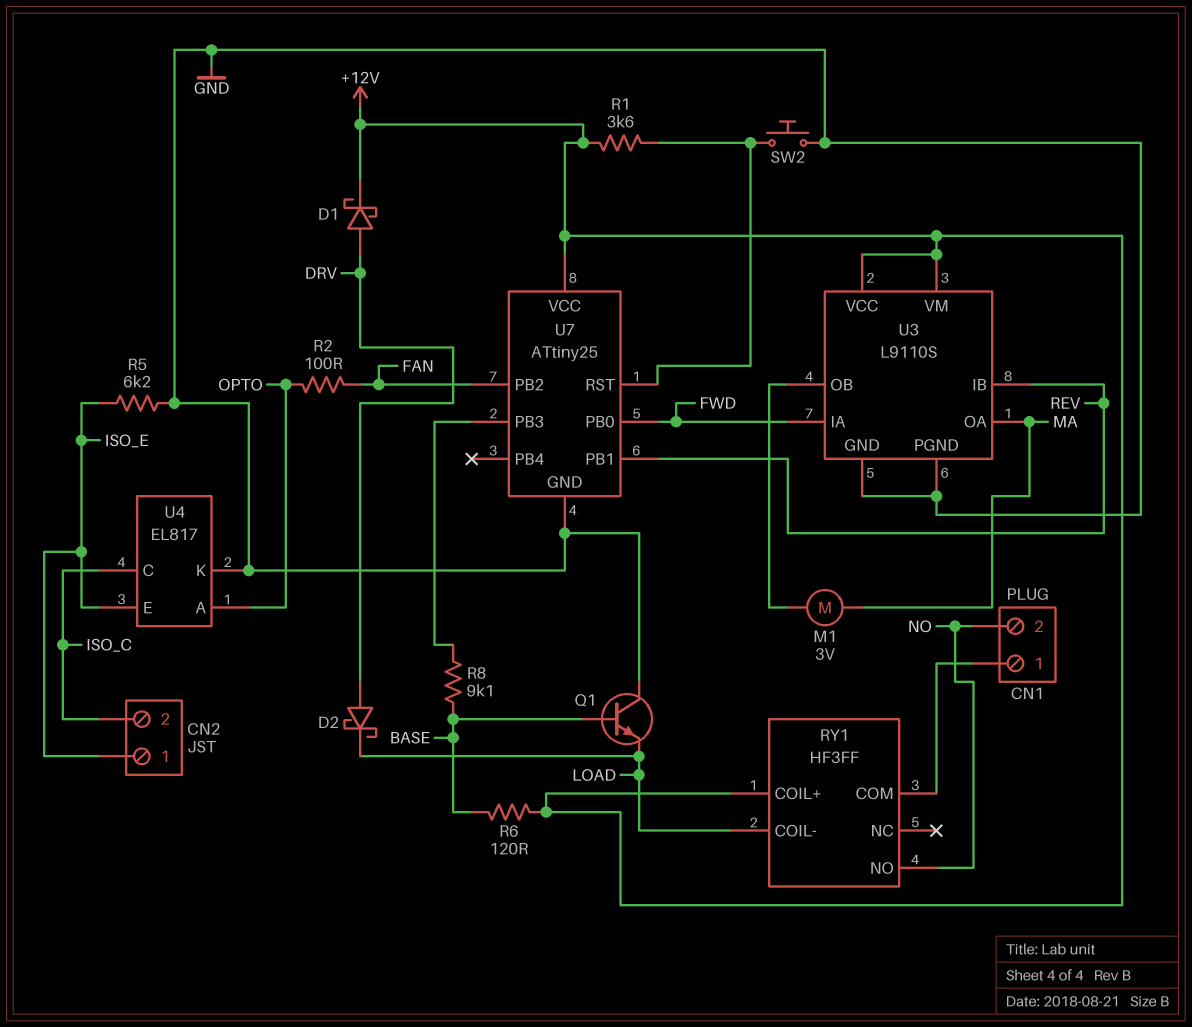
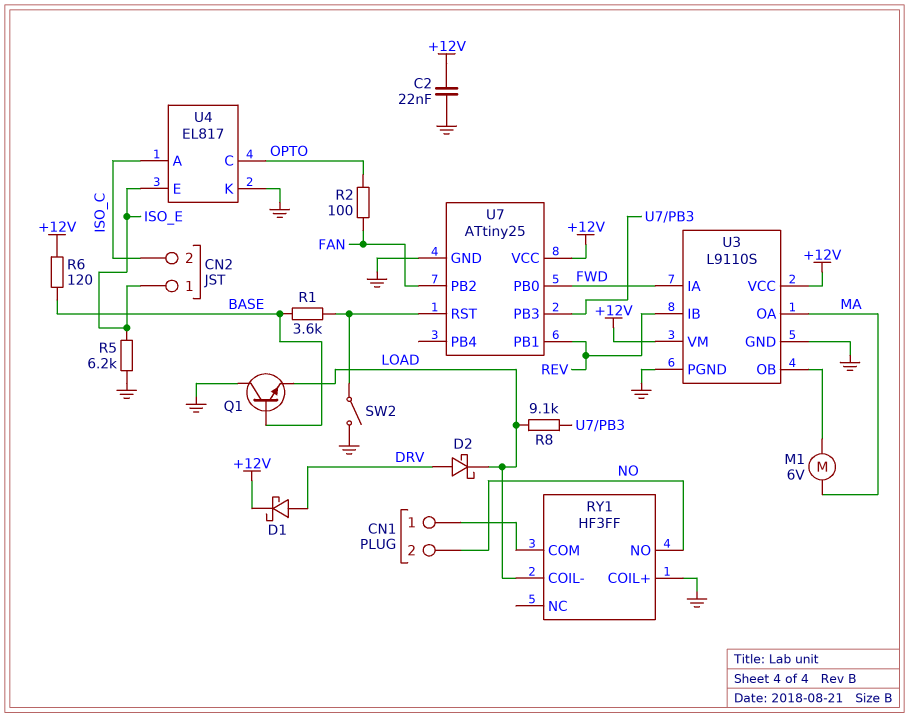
C2: none -> 22nF (+12V, GND)
M1: motor 3V (MA, U3/OB) -> motor 6V (MA, U3/OB)
R1: 3.6k (+12V, U7/RST) -> 3.6k (BASE, U7/RST)
R8: 9.1k (BASE, U7/PB3) -> 9.1k (LOAD, U7/PB3)
RY1 pin COIL+: +12V -> GND
SW2: button (GND, U7/RST) -> switch (GND, U7/RST)
U4 pin A: OPTO -> ISO_C
U4 pin C: ISO_C -> OPTO

